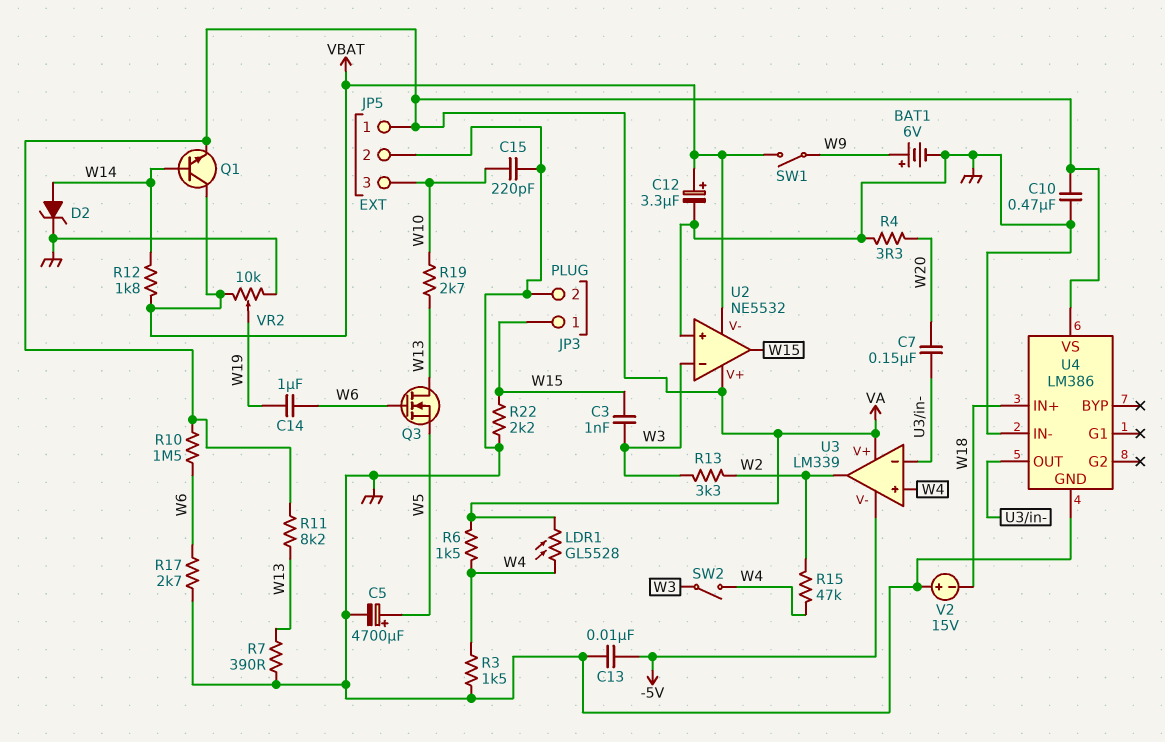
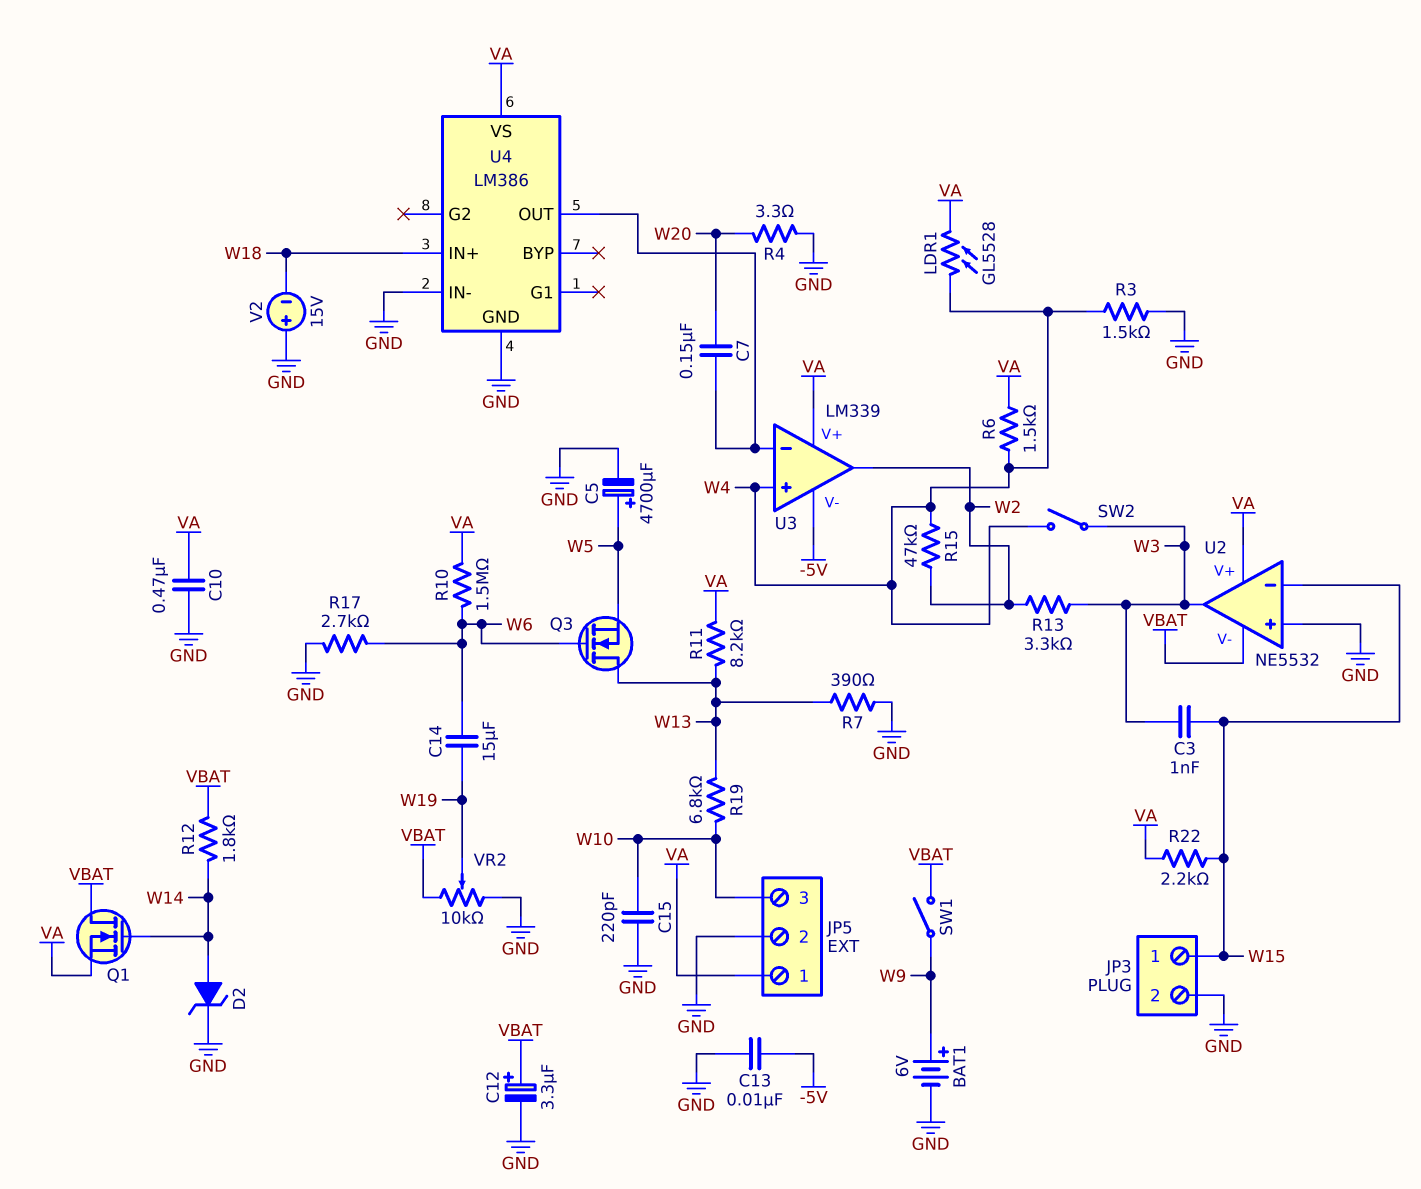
C14: 1uF (W6, W19) -> 15uF (W6, W19)
Q1: NPN (B W14, C VBAT, E VA) -> NMOS (G W14, D VBAT, S VA)
R19: 2.7k (W10, W13) -> 6.8k (W10, W13)
R22: 2.2k (GND, W15) -> 2.2k (VA, W15)
U2 pin in-: W3 -> W15
U2 pin out: W15 -> W3

